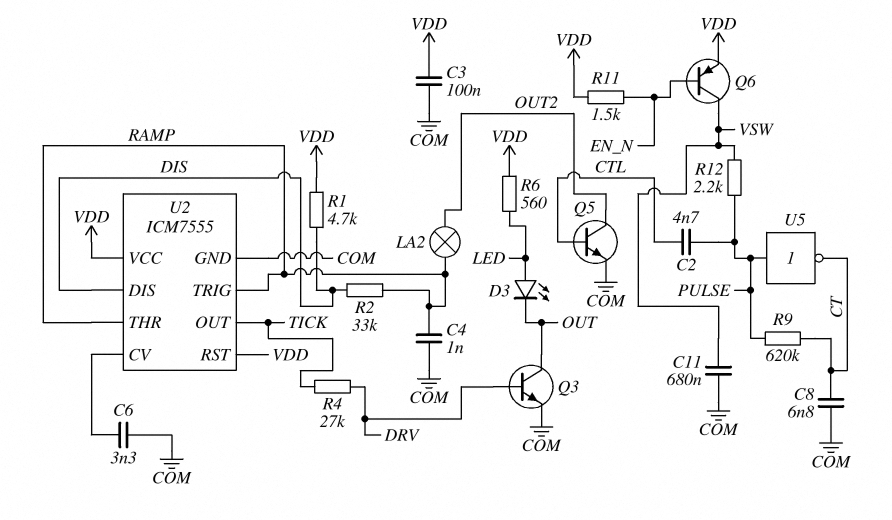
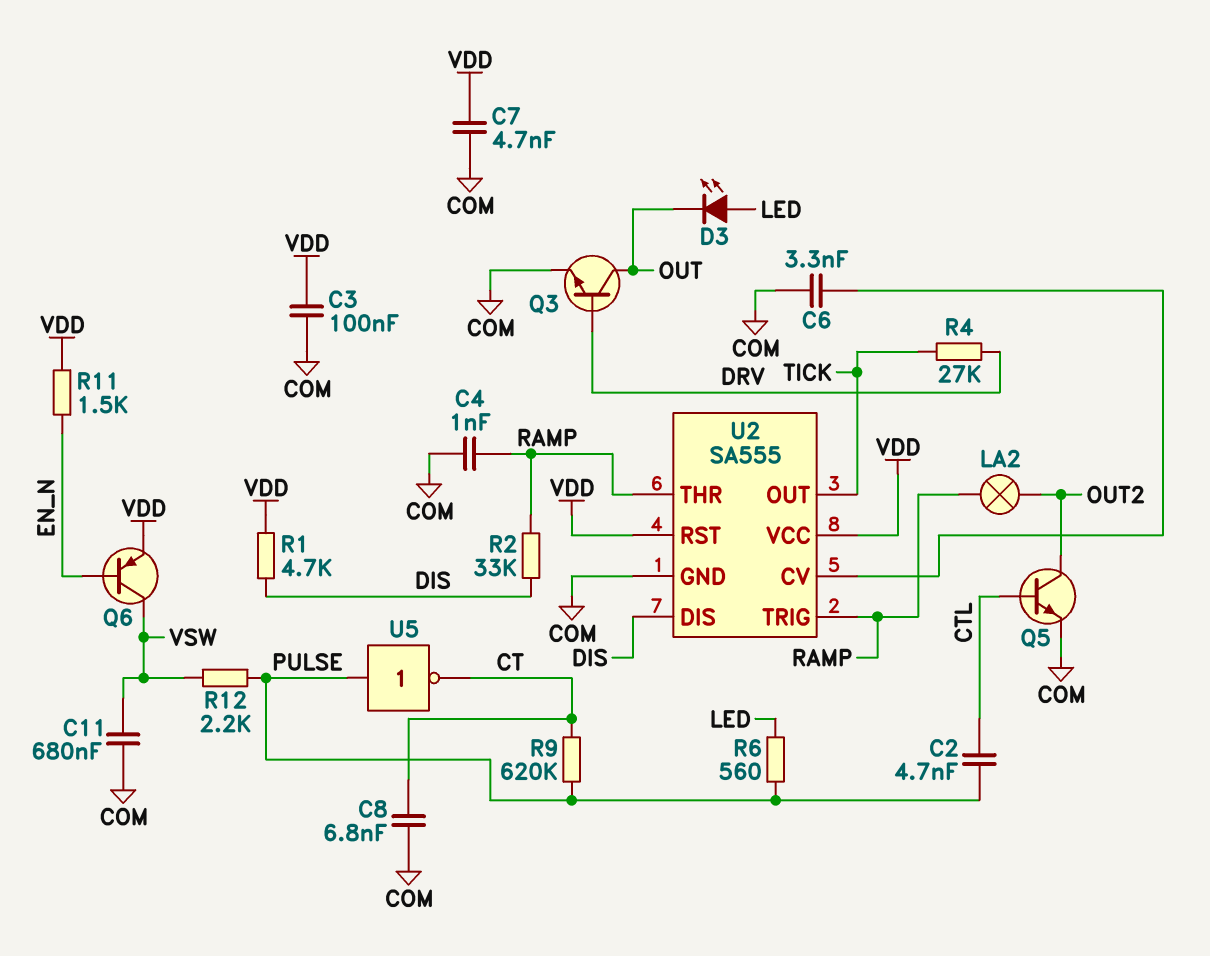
C7: none -> 4.7nF (COM, VDD)
R6: 560 (LED, VDD) -> 560 (LED, PULSE)
U2: ICM7555 -> SA555

